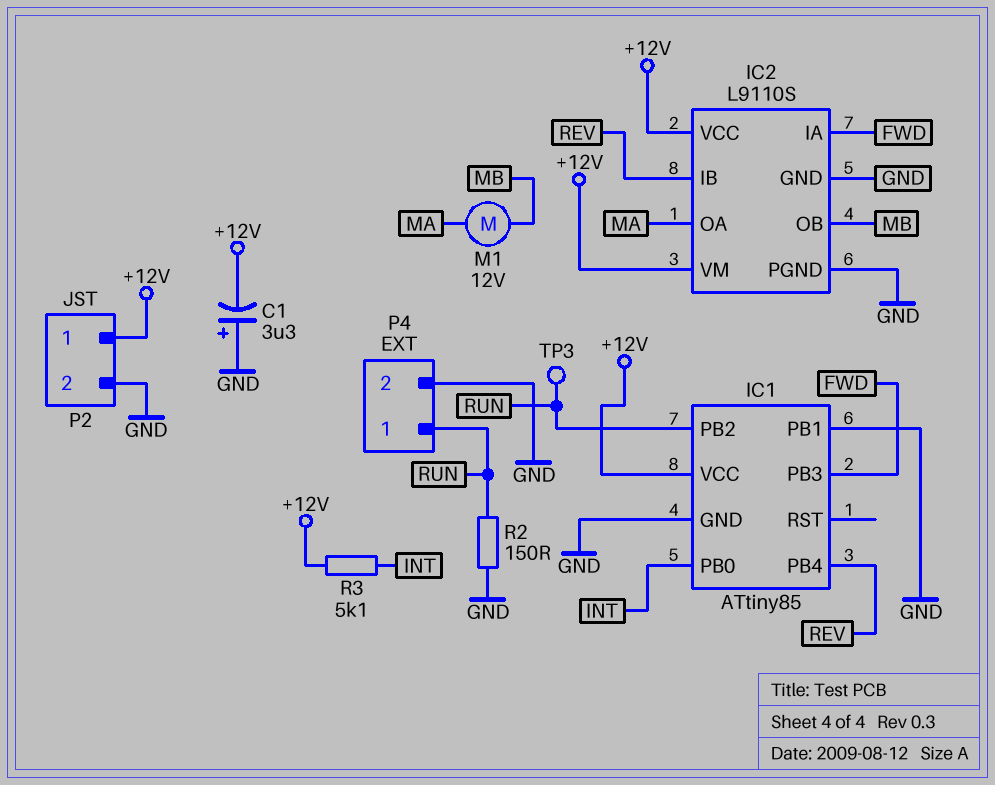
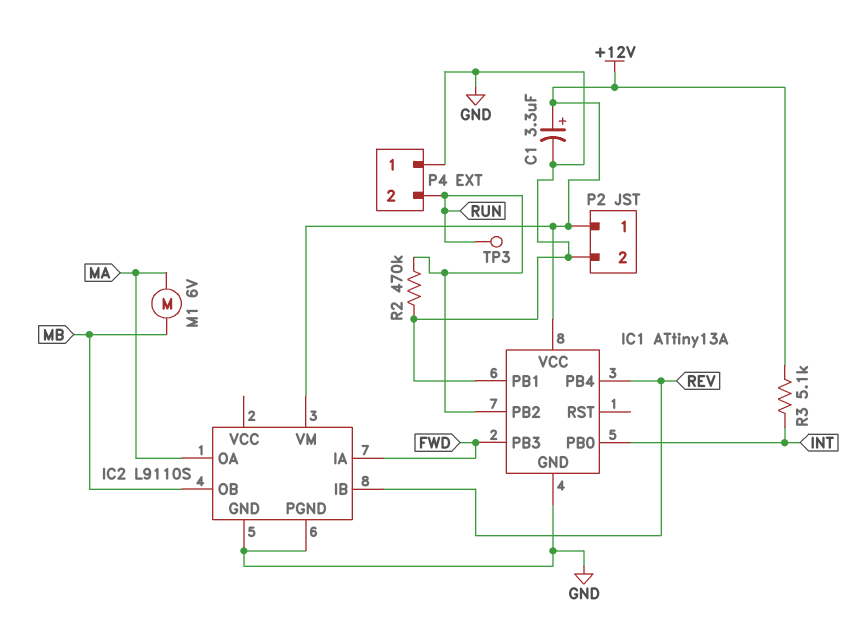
C1: 3.3uF (plus GND, minus +12V) -> 3.3uF (plus +12V, minus GND)
IC1: ATtiny85 -> ATtiny13A
IC2 pin VCC: +12V -> none
M1: motor 12V (MA, MB) -> motor 6V (MA, MB)
P4 pin 1: RUN -> GND
P4 pin 2: GND -> RUN
R2: 150 (GND, RUN) -> 470k (GND, RUN)

